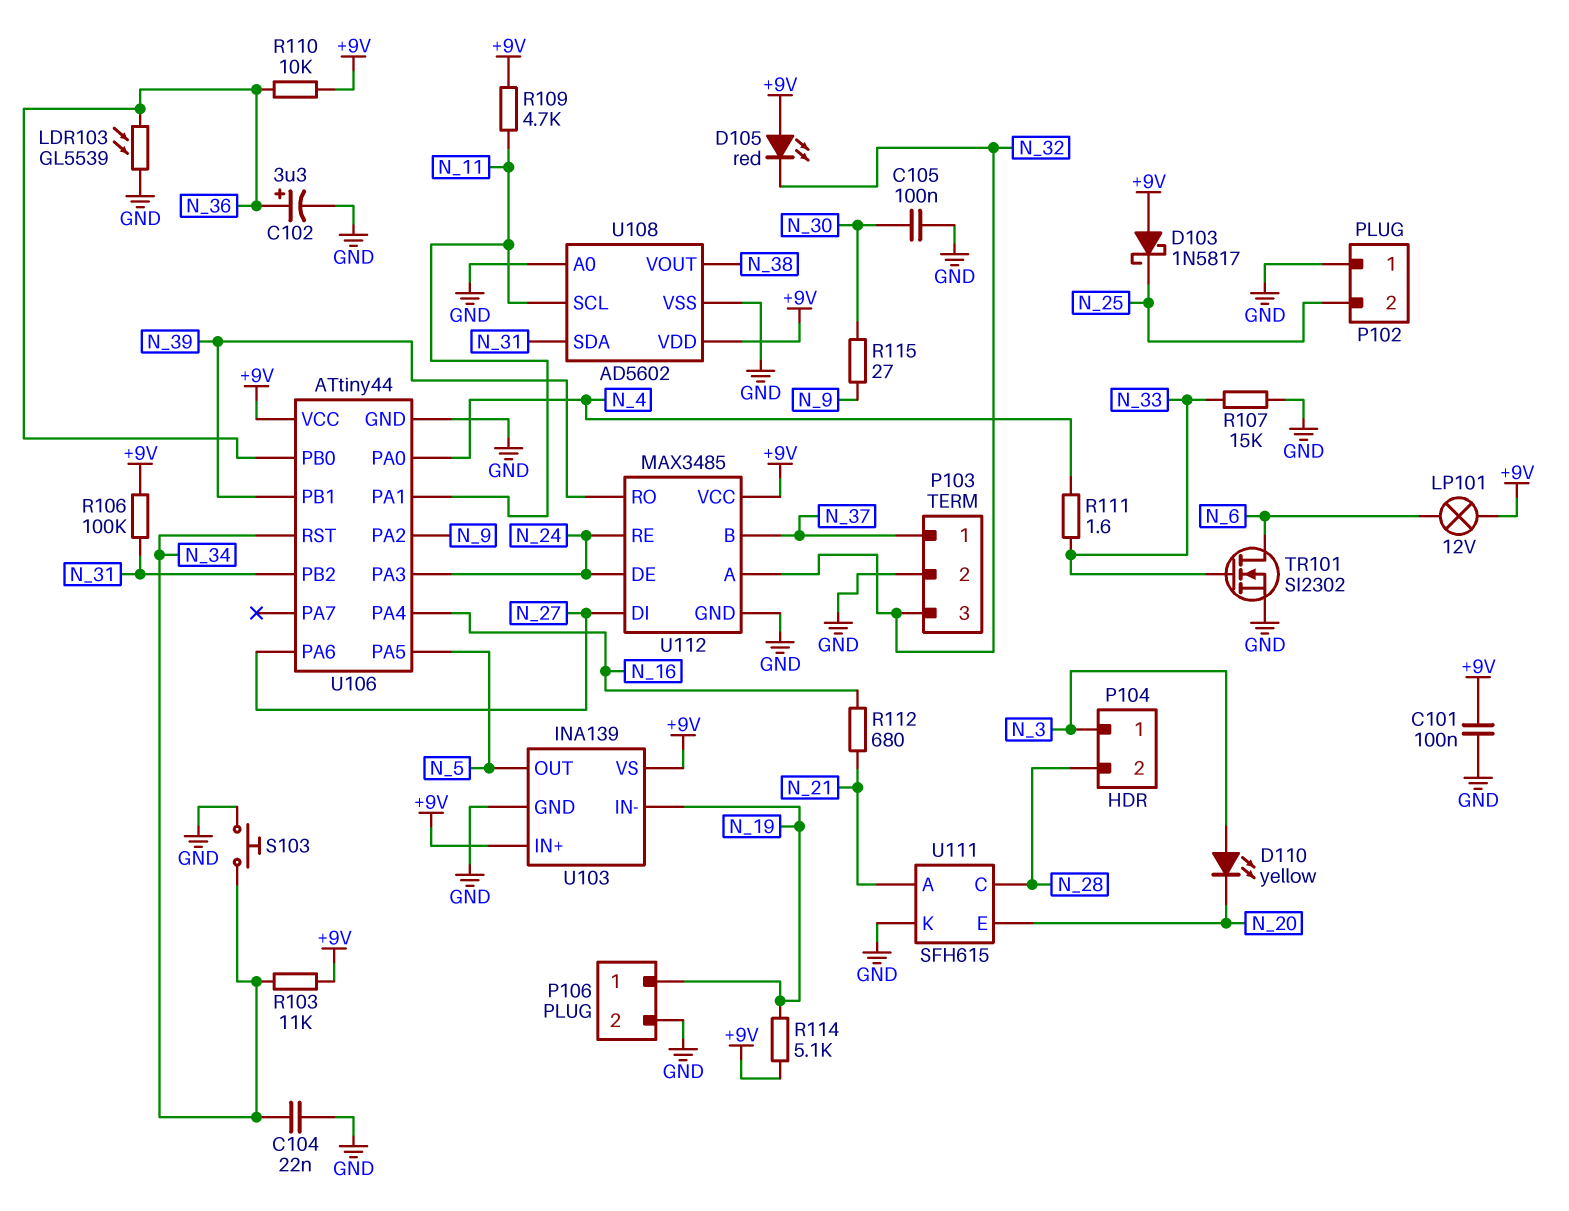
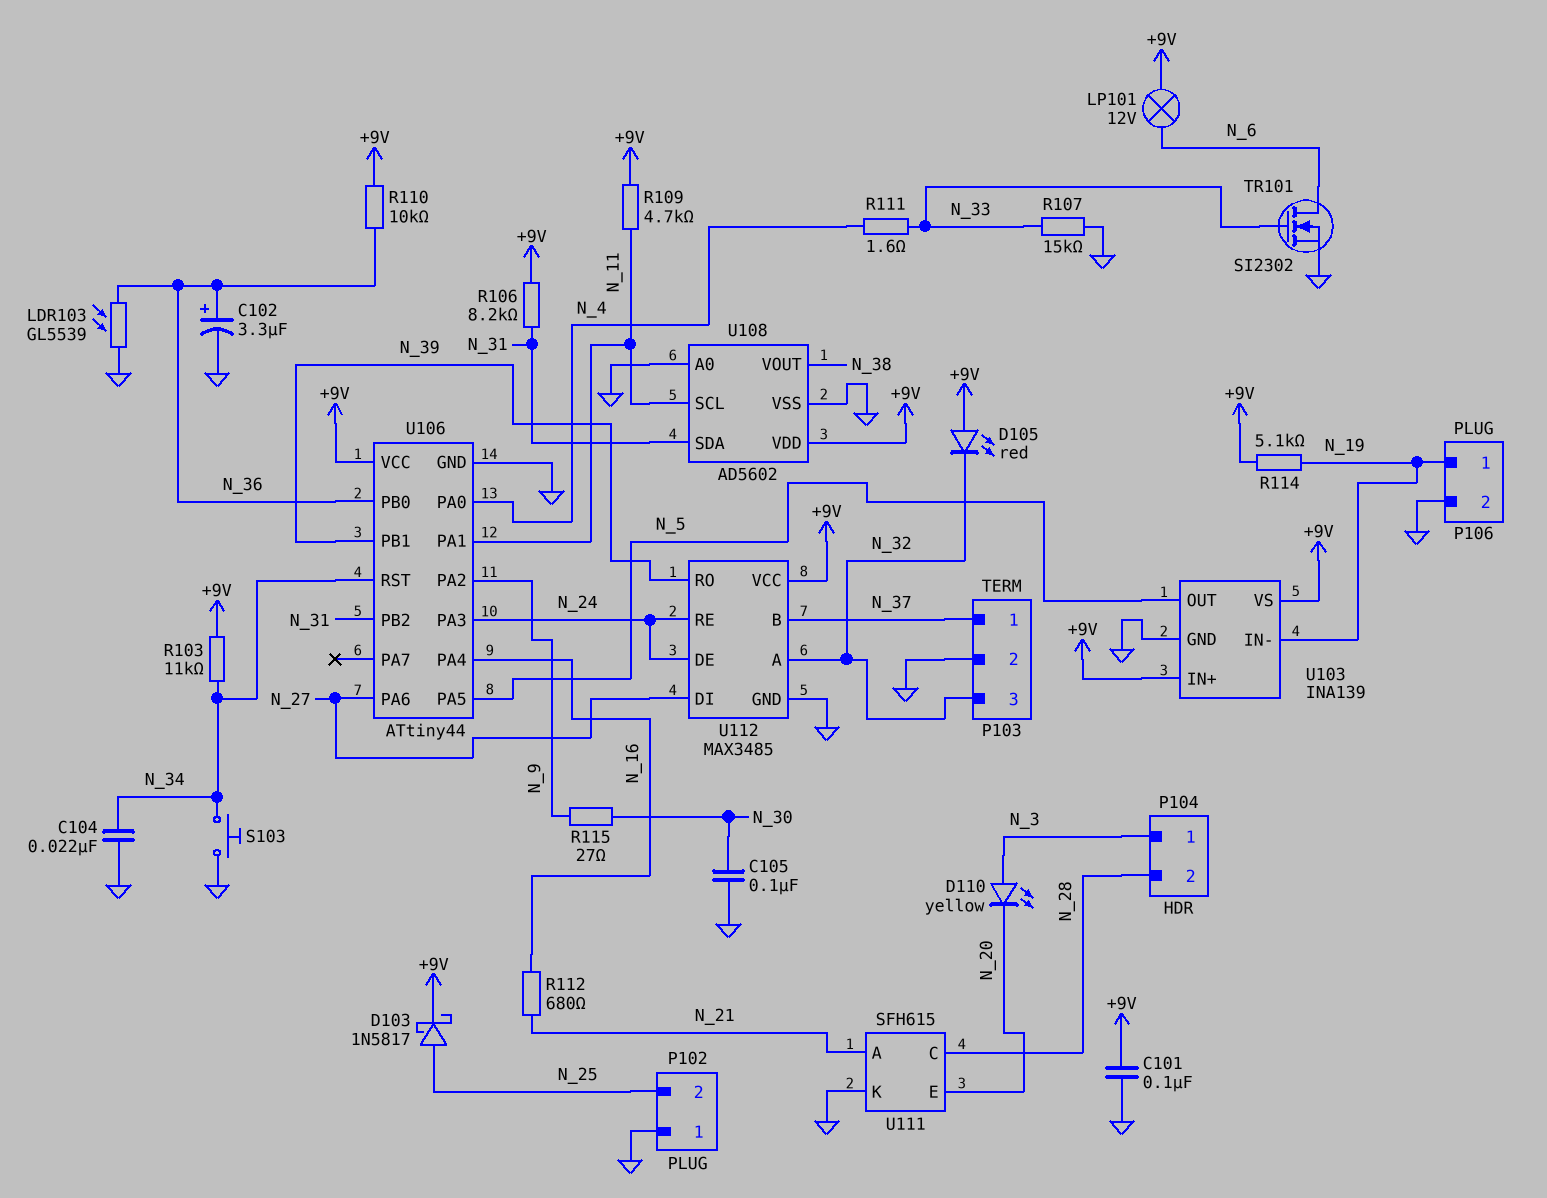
D103: schottky 1N5817 (A +9V, K N_25) -> schottky 1N5817 (A N_25, K +9V)
R106: 100k (+9V, N_31) -> 8.2k (+9V, N_31)

